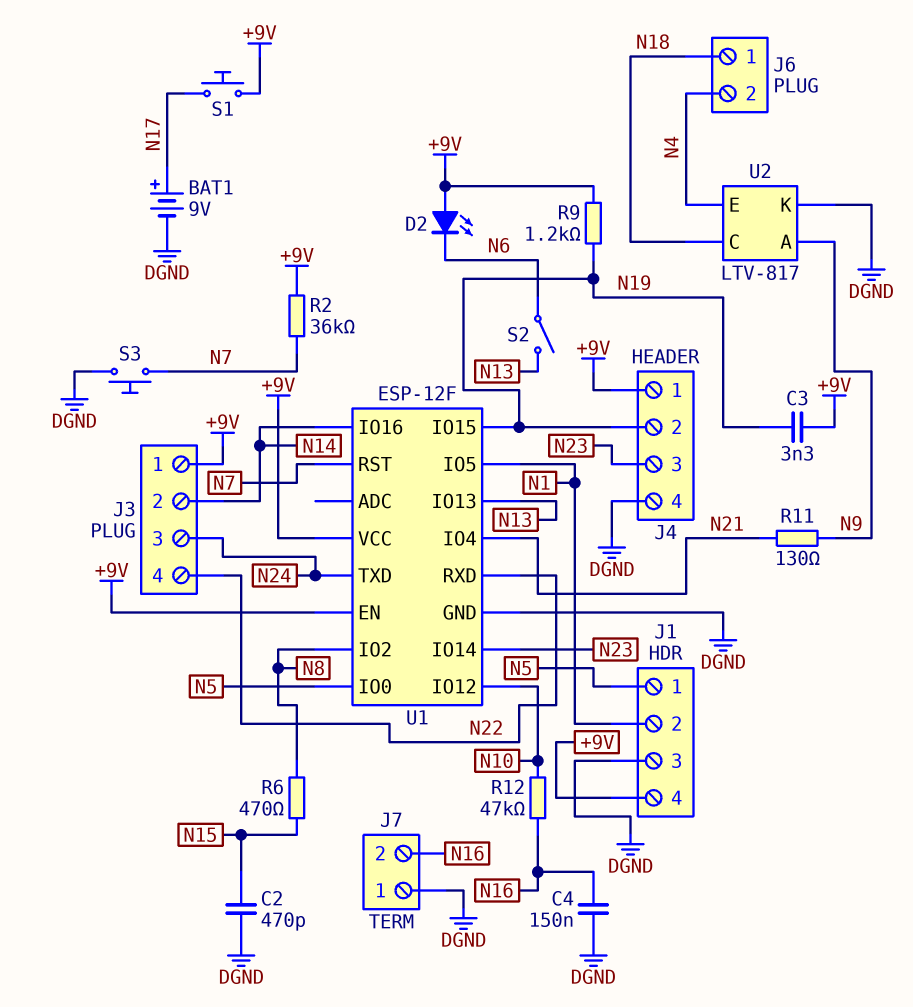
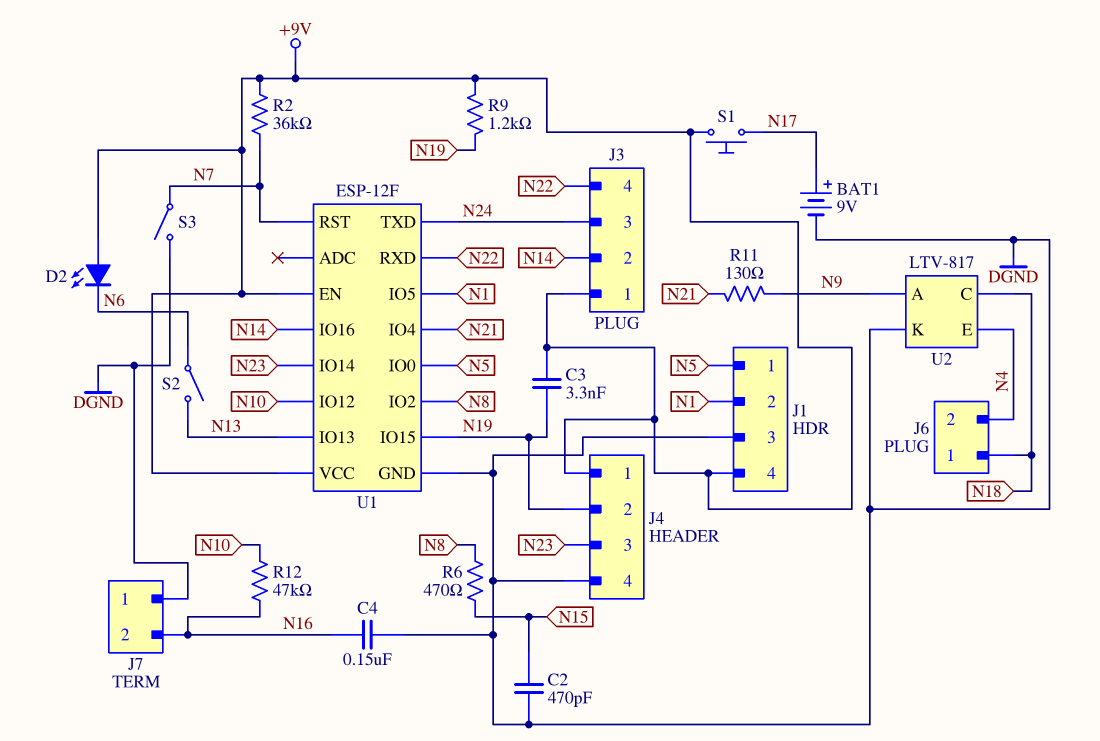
S3: button (DGND, N7) -> switch (DGND, N7)

